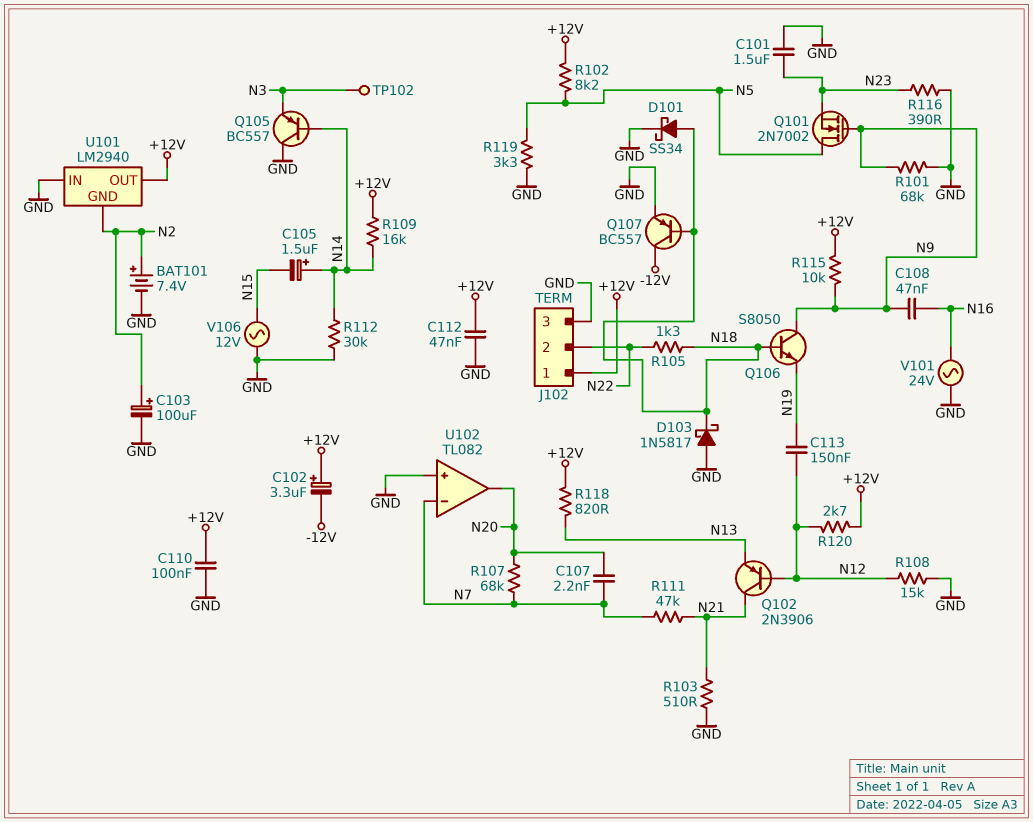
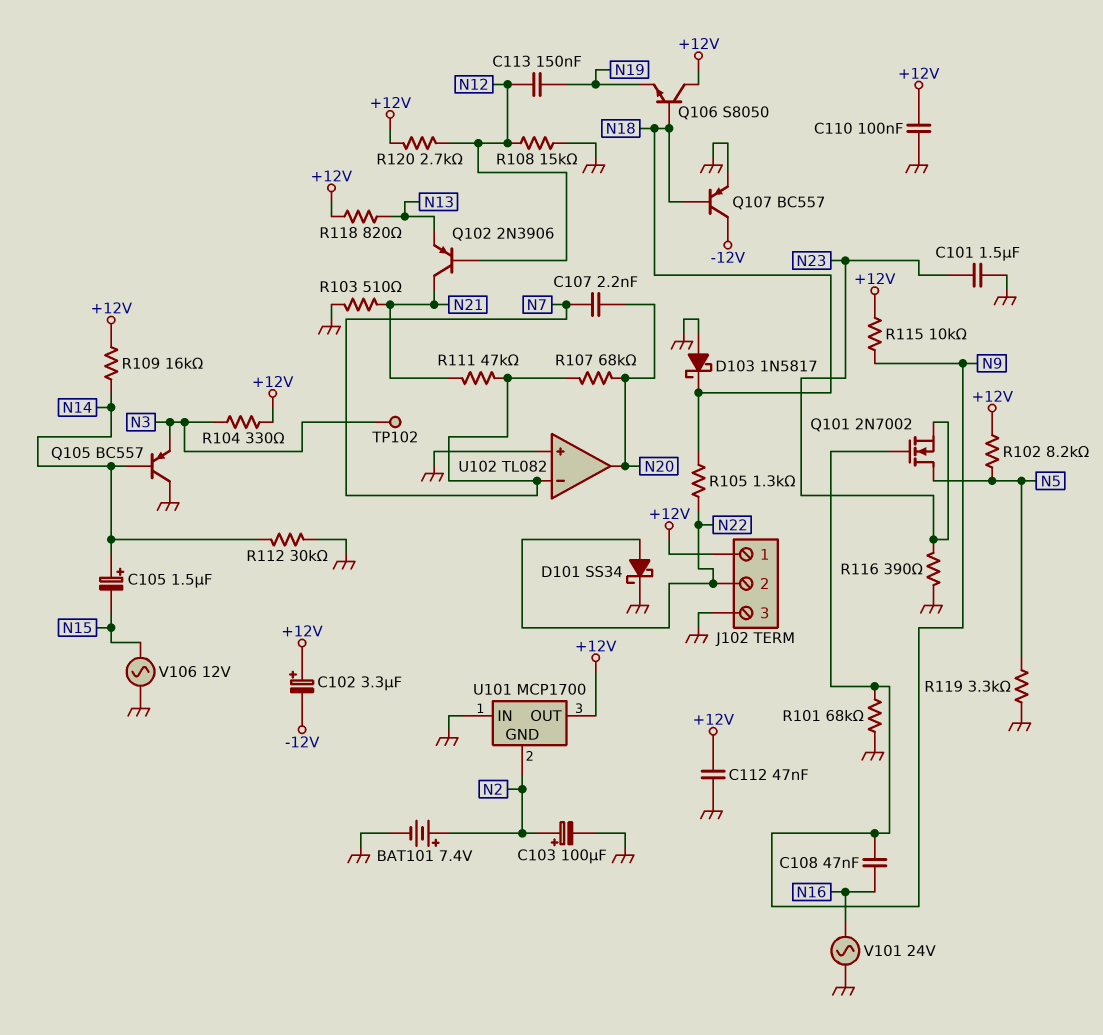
D101: schottky SS34 (A N18, K GND) -> schottky SS34 (A N22, K GND)
Q106: NPN S8050 (B N18, C N9, E N19) -> NPN S8050 (B N18, C +12V, E N19)
R104: none -> 330 (+12V, N3)
U101: LM2940 -> MCP1700

